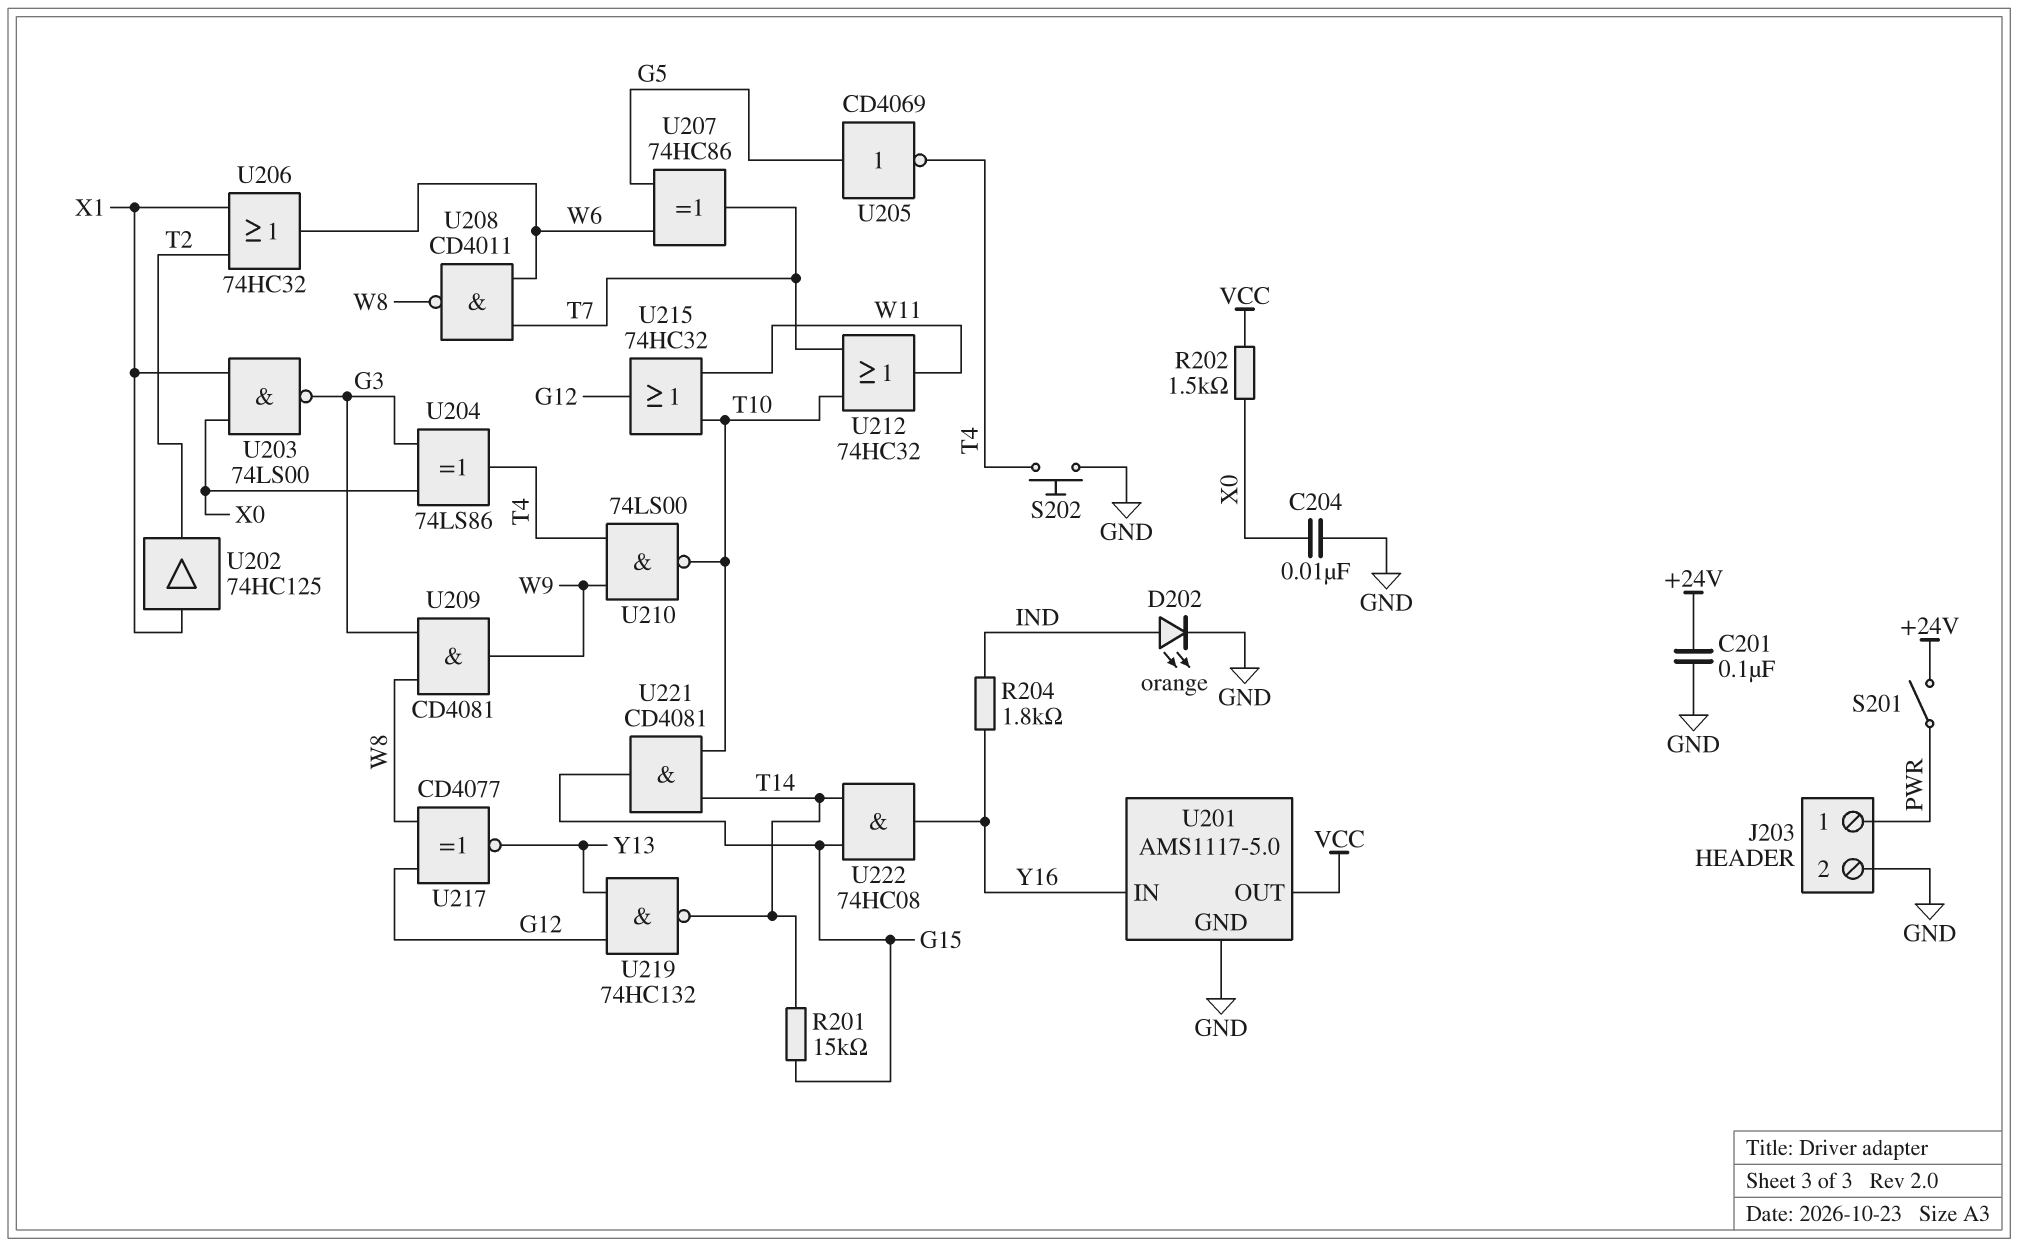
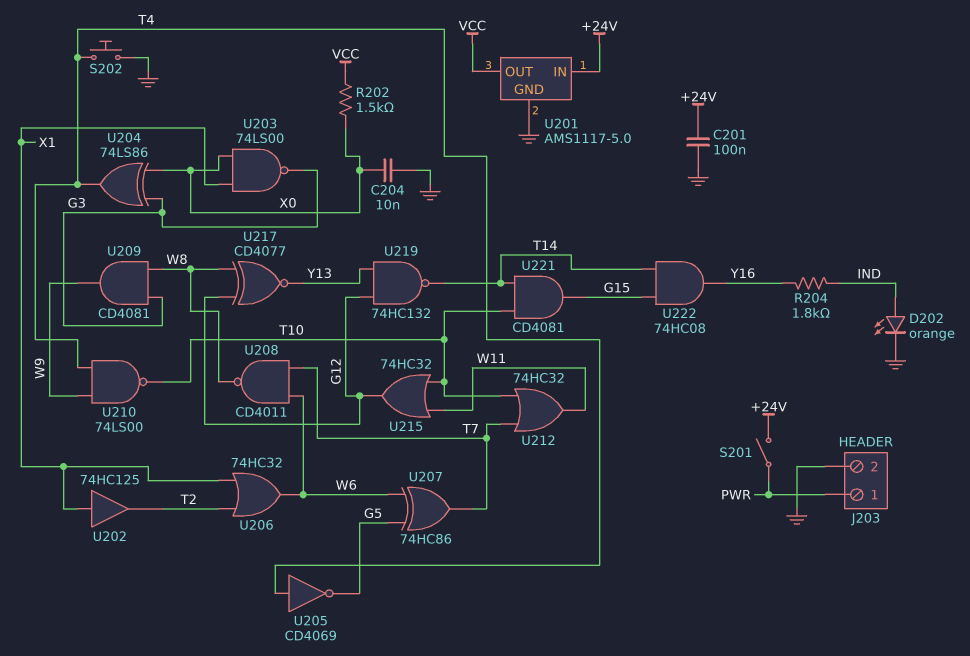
R201: 15k (G15, T14) -> none
U201 pin IN: Y16 -> +24V
U205: NOT CD4069 (in G5, out T4) -> NOT CD4069 (in T4, out G5)

